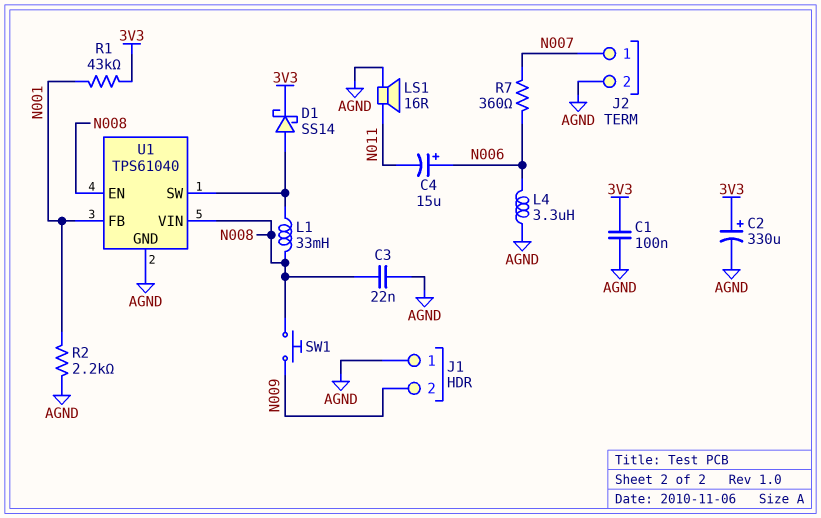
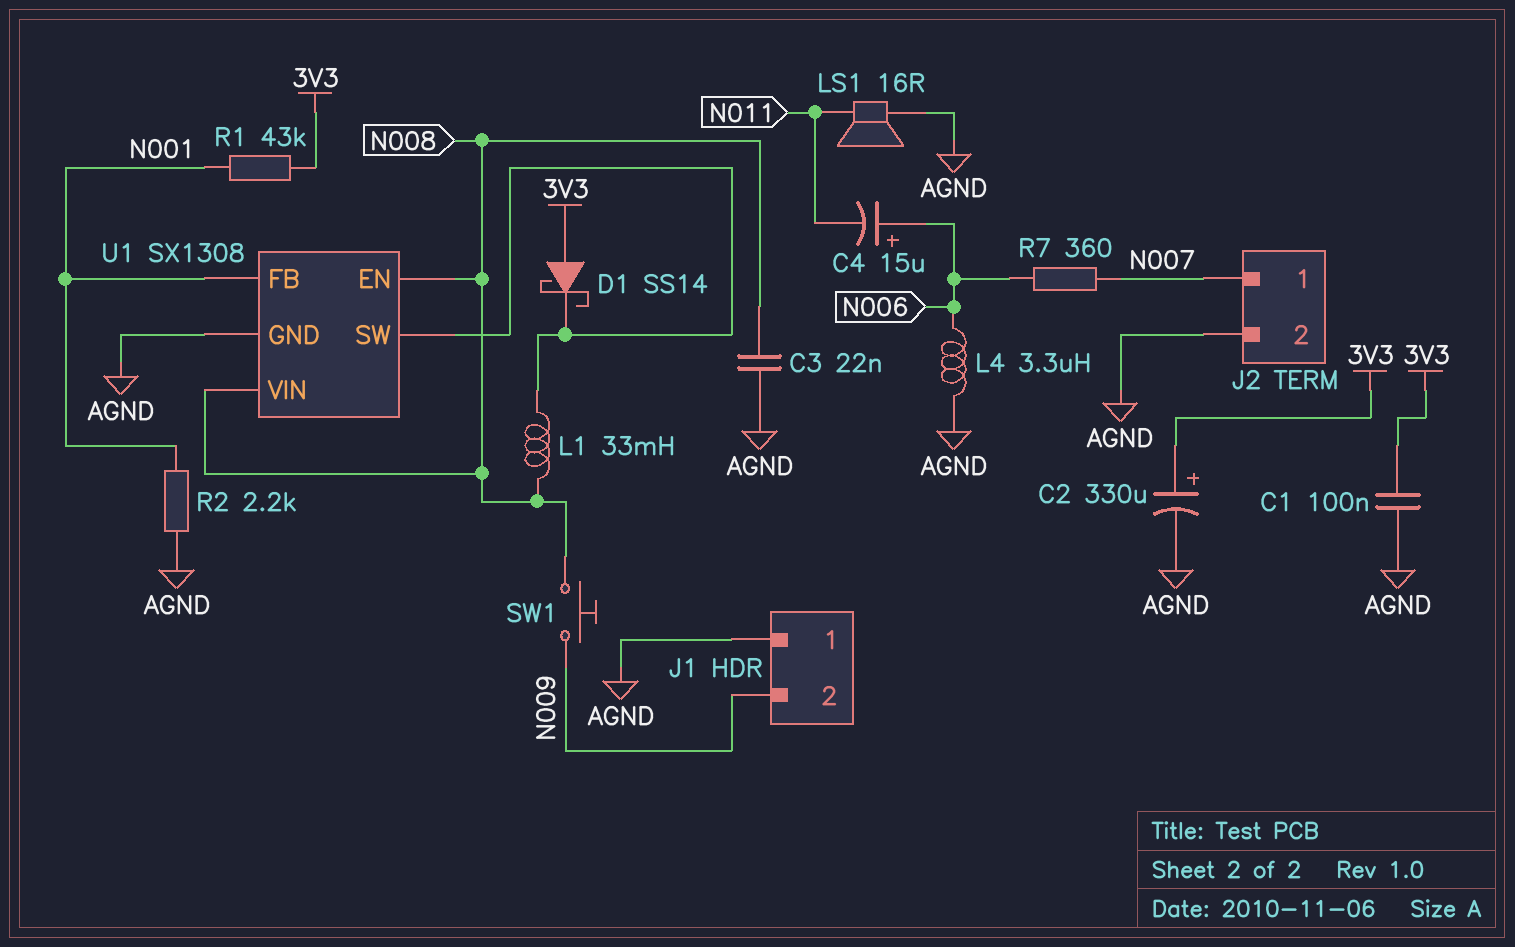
D1: schottky SS14 (A U1/SW, K 3V3) -> schottky SS14 (A 3V3, K U1/SW)
U1: TPS61040 -> SX1308

